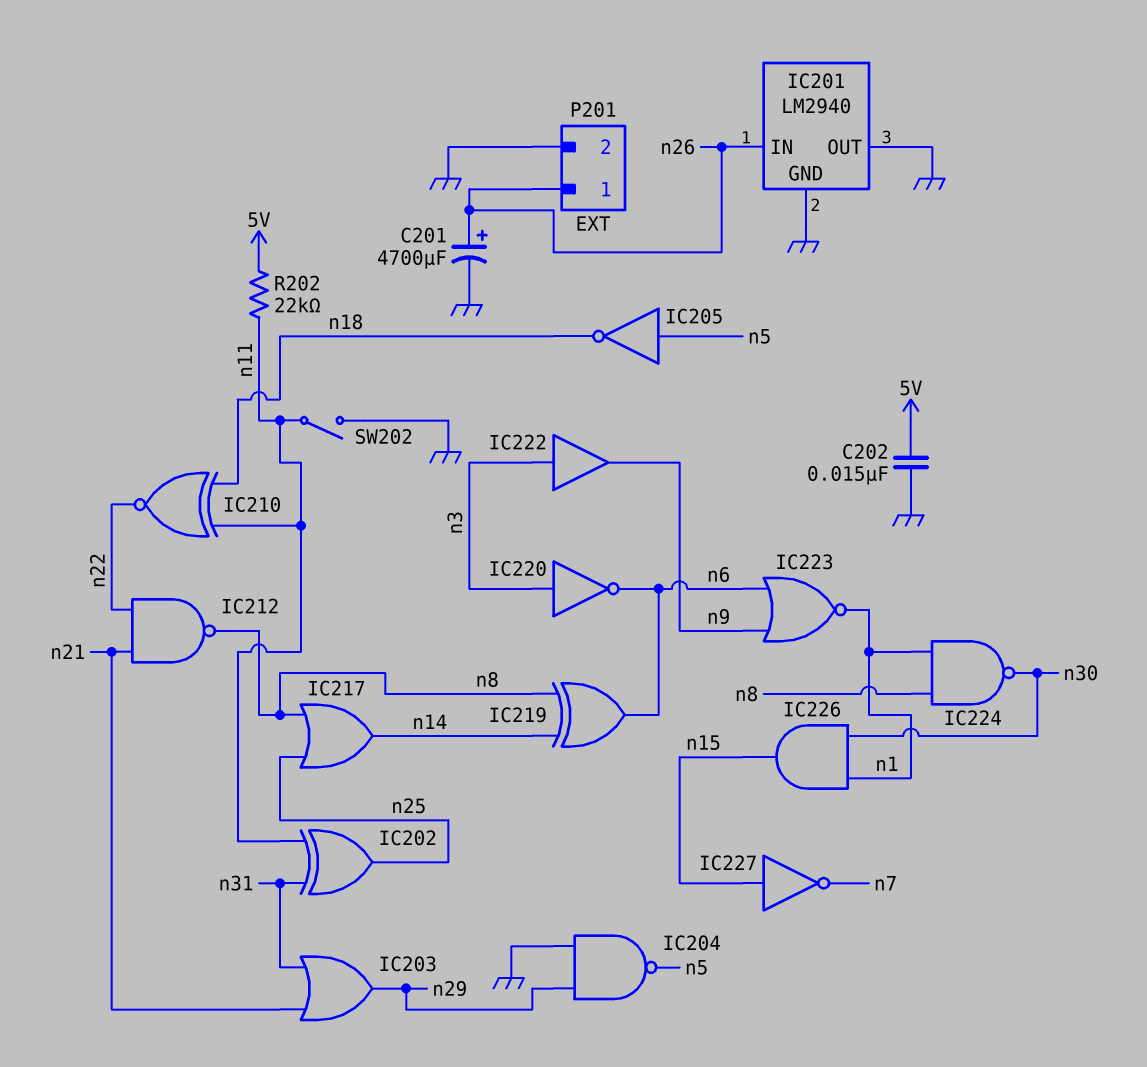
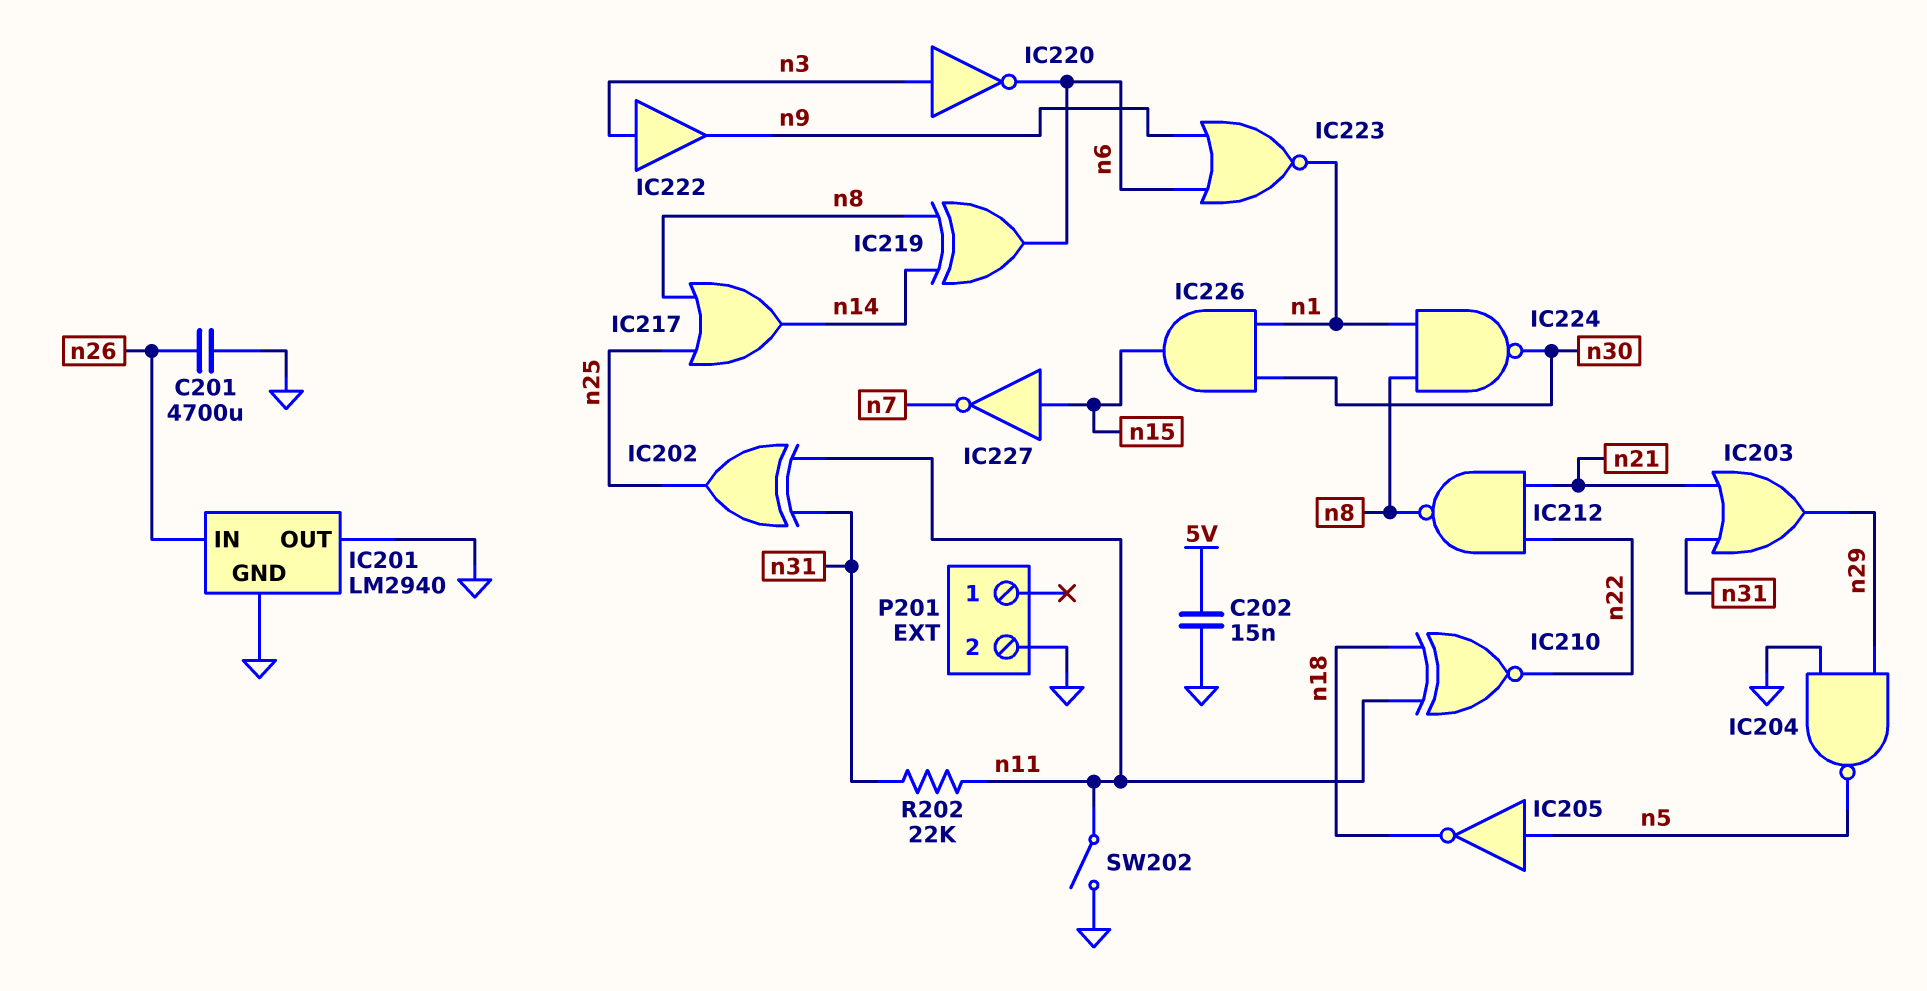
C201: 4700uF (plus n26, minus GND) -> 4700uF (GND, n26)
P201 pin 1: n26 -> none
R202: 22k (5V, n11) -> 22k (n11, n31)

